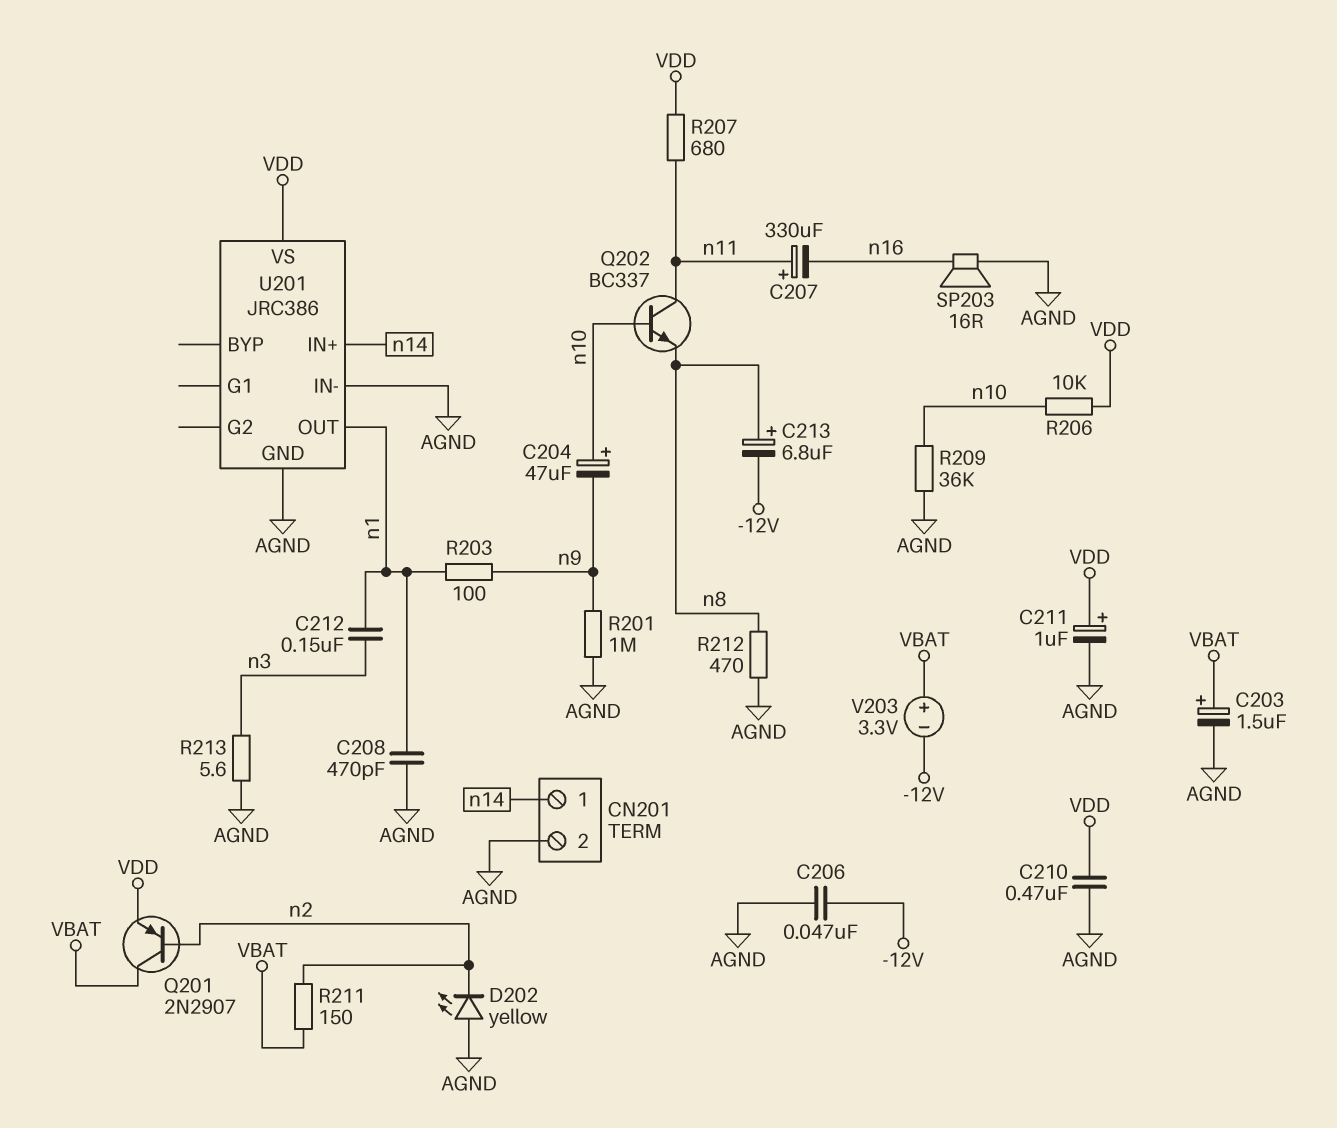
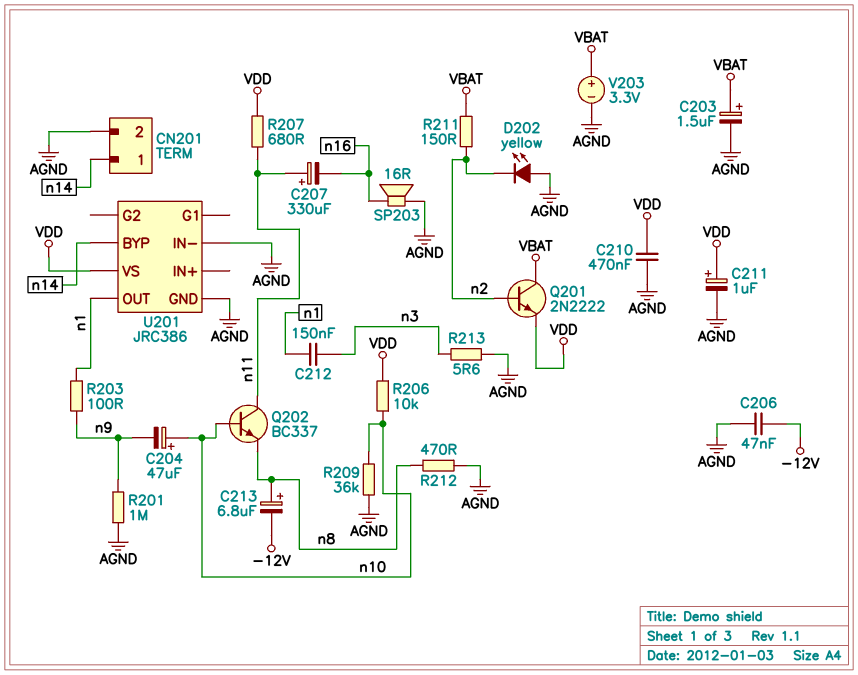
C208: 470pF (AGND, n1) -> none
Q201: PNP 2N2907 (B n2, C VBAT, E VDD) -> NPN 2N2222 (B n2, C VBAT, E VDD)
U201 pin BYP: none -> n14
U201 pin IN+: n14 -> none
V203: 3.3V (plus VBAT, minus -12V) -> 3.3V (plus VBAT, minus AGND)

